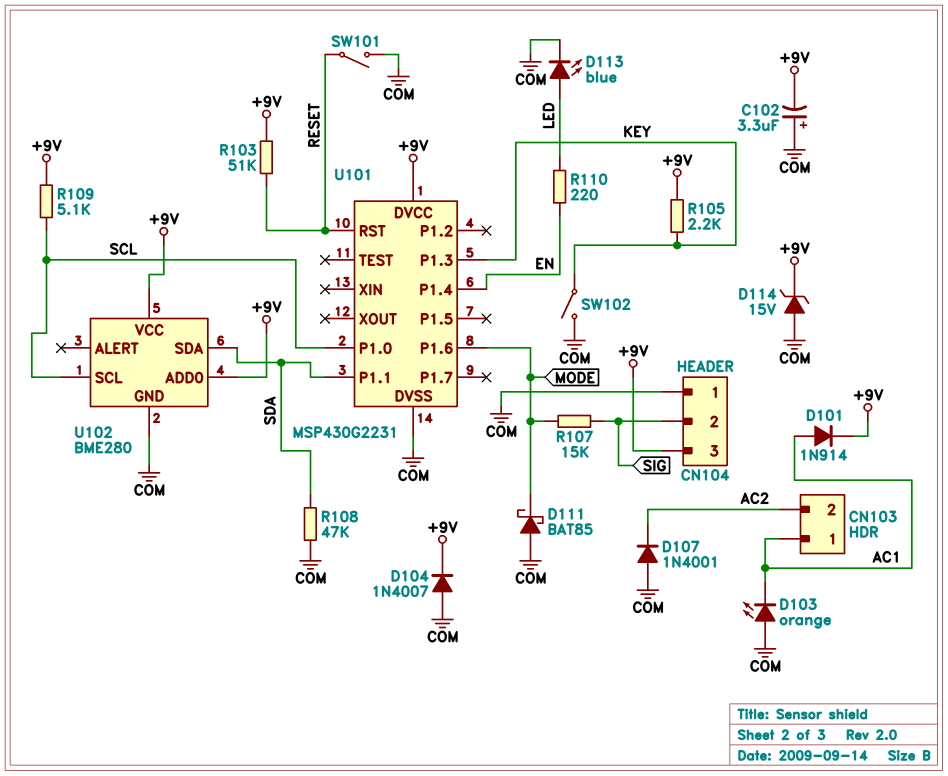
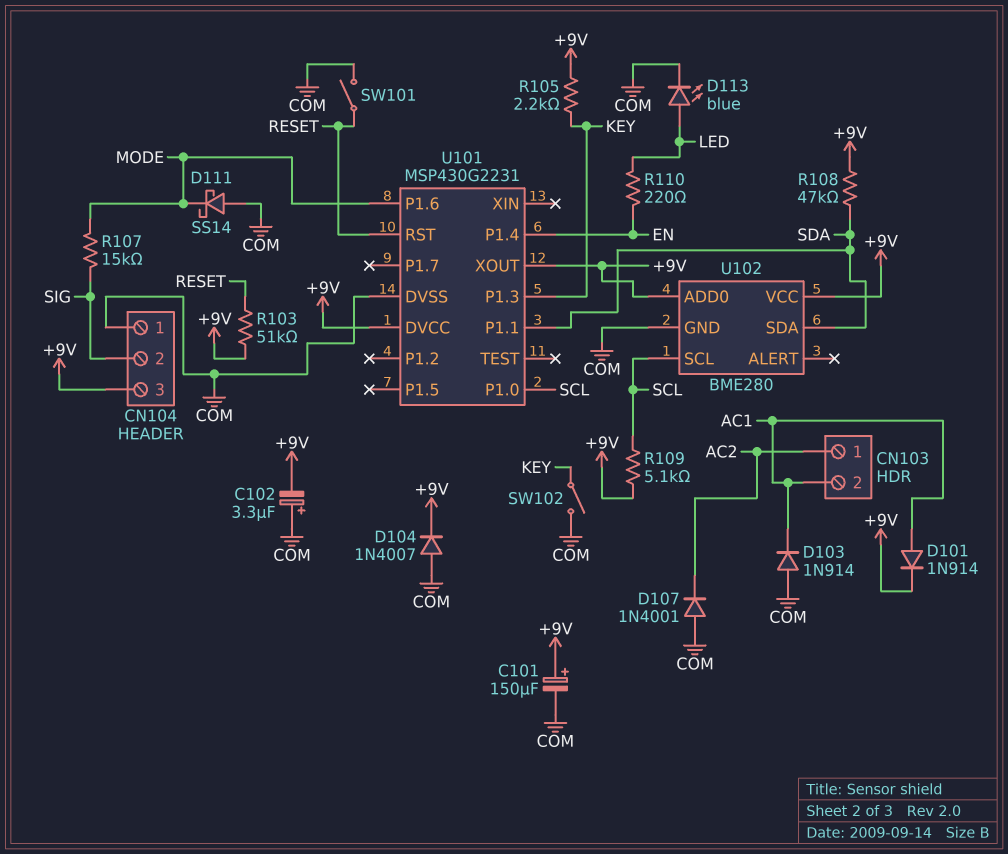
C101: none -> 150uF (plus +9V, minus COM)
CN103 pin 1: AC1 -> AC2
CN103 pin 2: AC2 -> AC1
D103: LED orange (A COM, K AC1) -> diode 1N914 (A COM, K AC1)
D111: schottky BAT85 (A COM, K MODE) -> schottky SS14 (A COM, K MODE)
D114: zener 15V (A COM, K +9V) -> none
R108: 47k (COM, SDA) -> 47k (+9V, SDA)
U101 pin XOUT: none -> +9V

